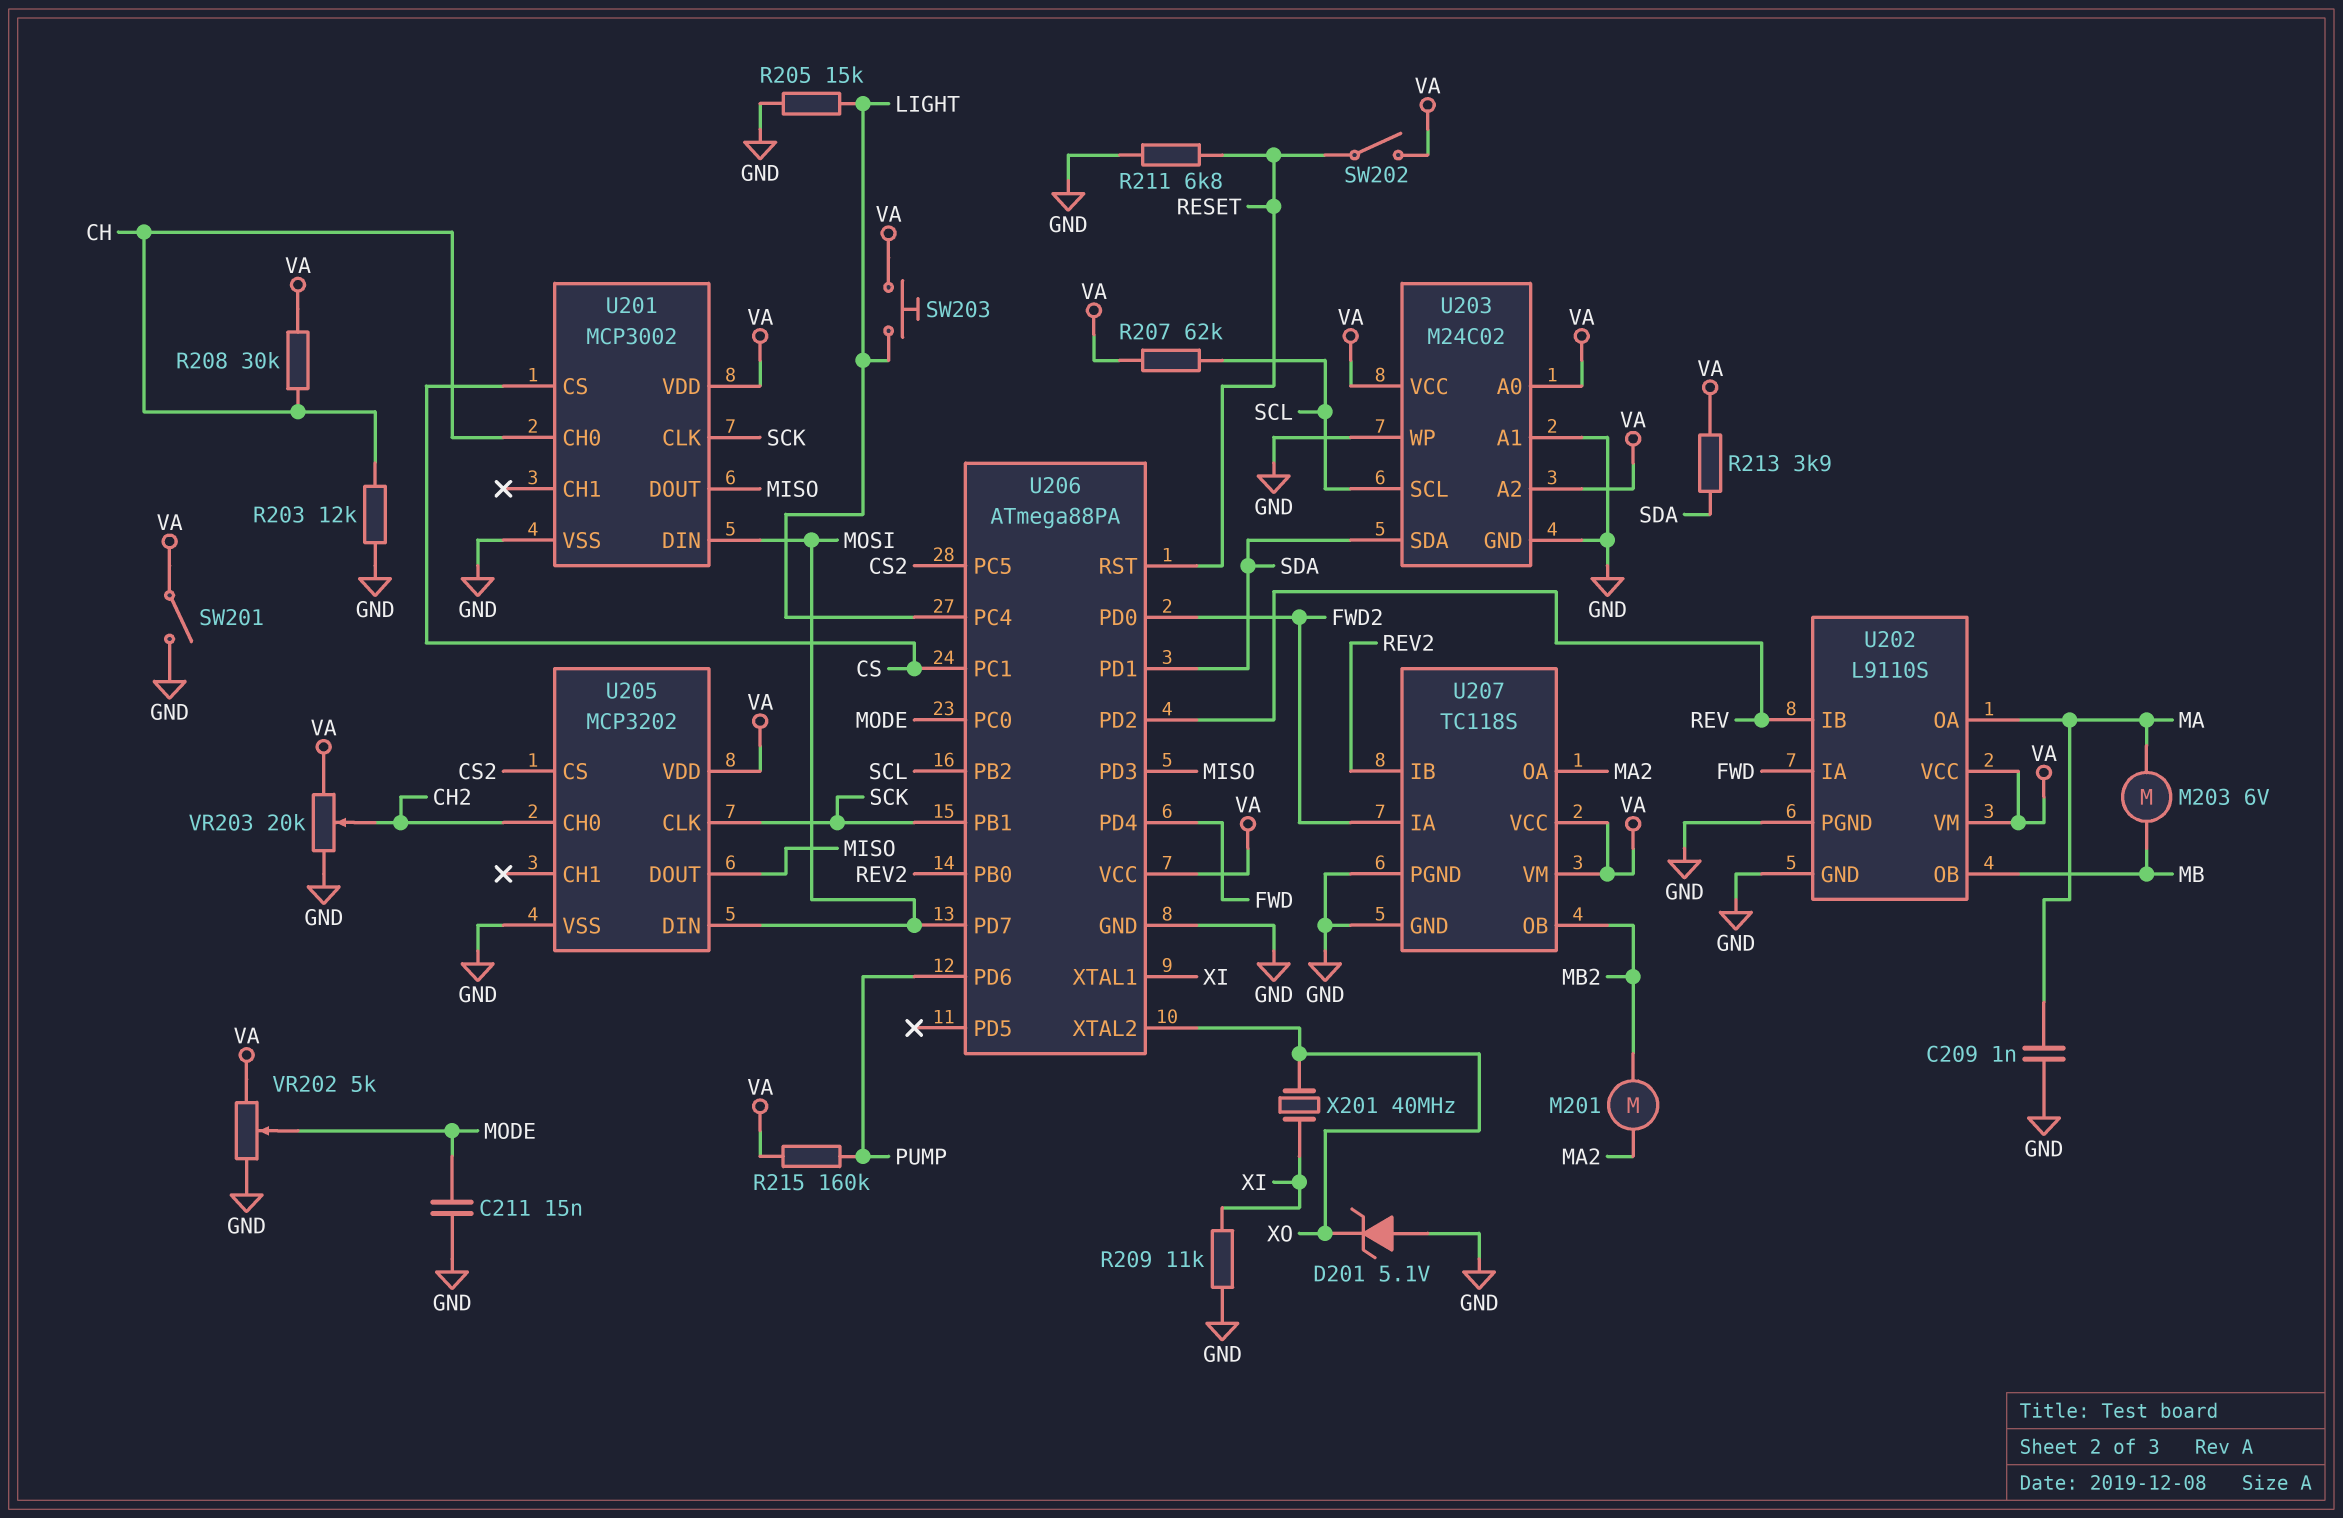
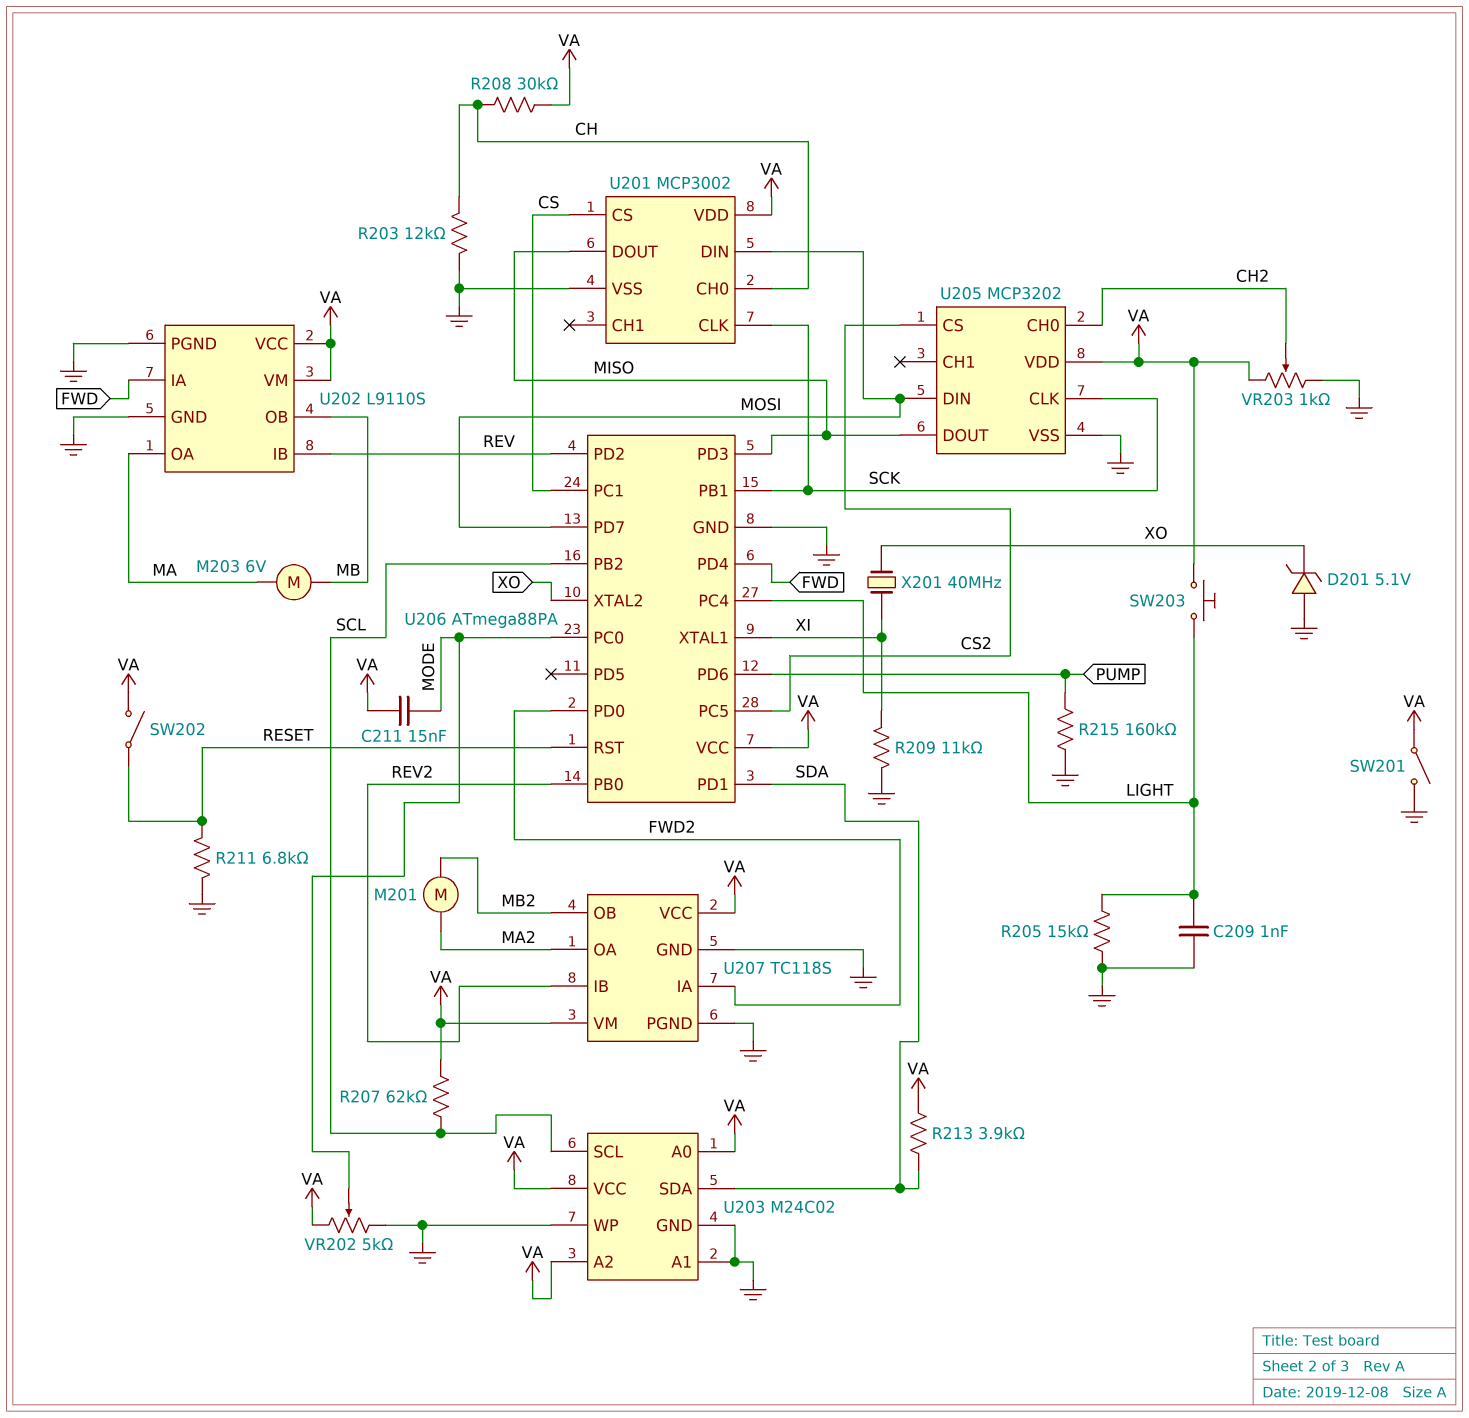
C209: 1nF (GND, MA) -> 1nF (GND, LIGHT)
C211: 15nF (GND, MODE) -> 15nF (MODE, VA)
R215: 160k (PUMP, VA) -> 160k (GND, PUMP)
VR203: 20k (GND, VA, wiper CH2) -> 1k (GND, VA, wiper CH2)

